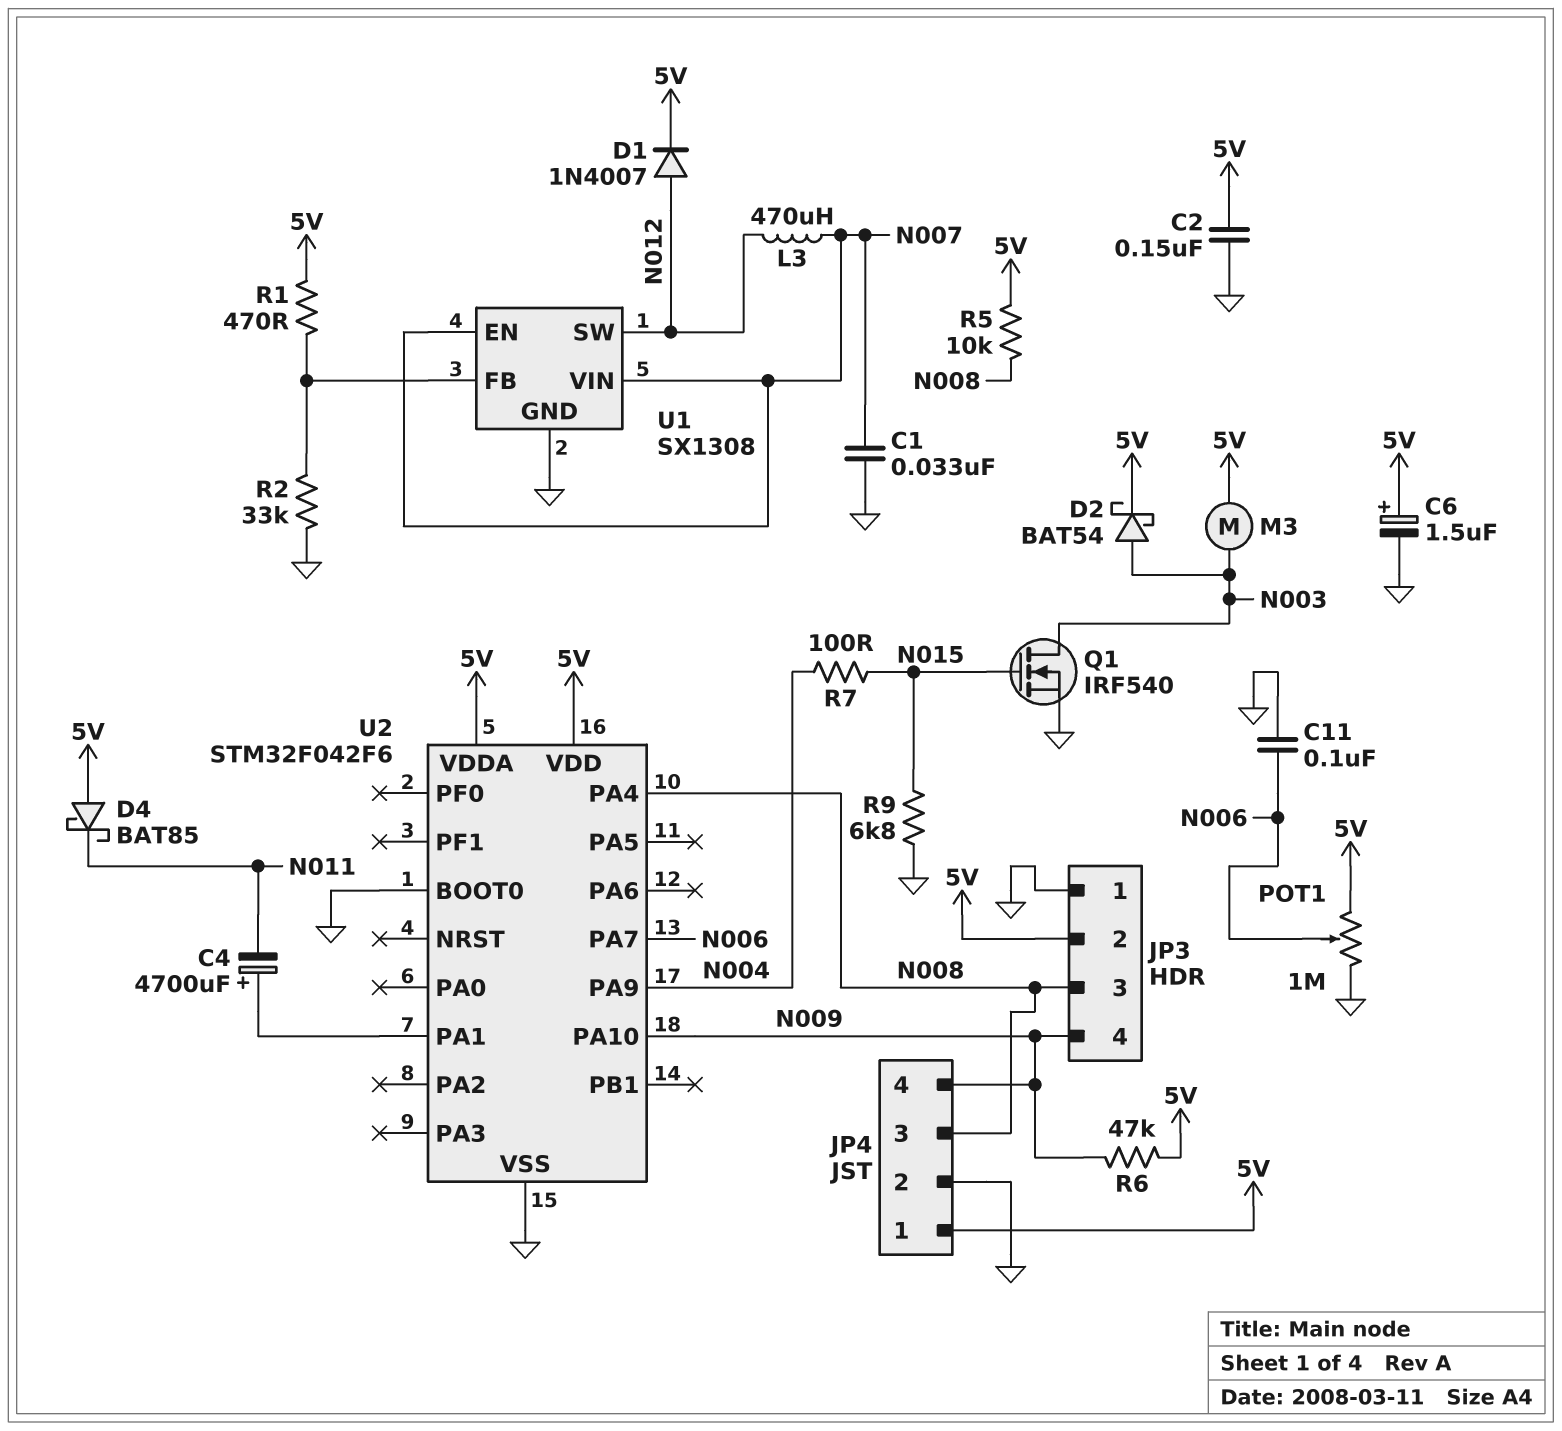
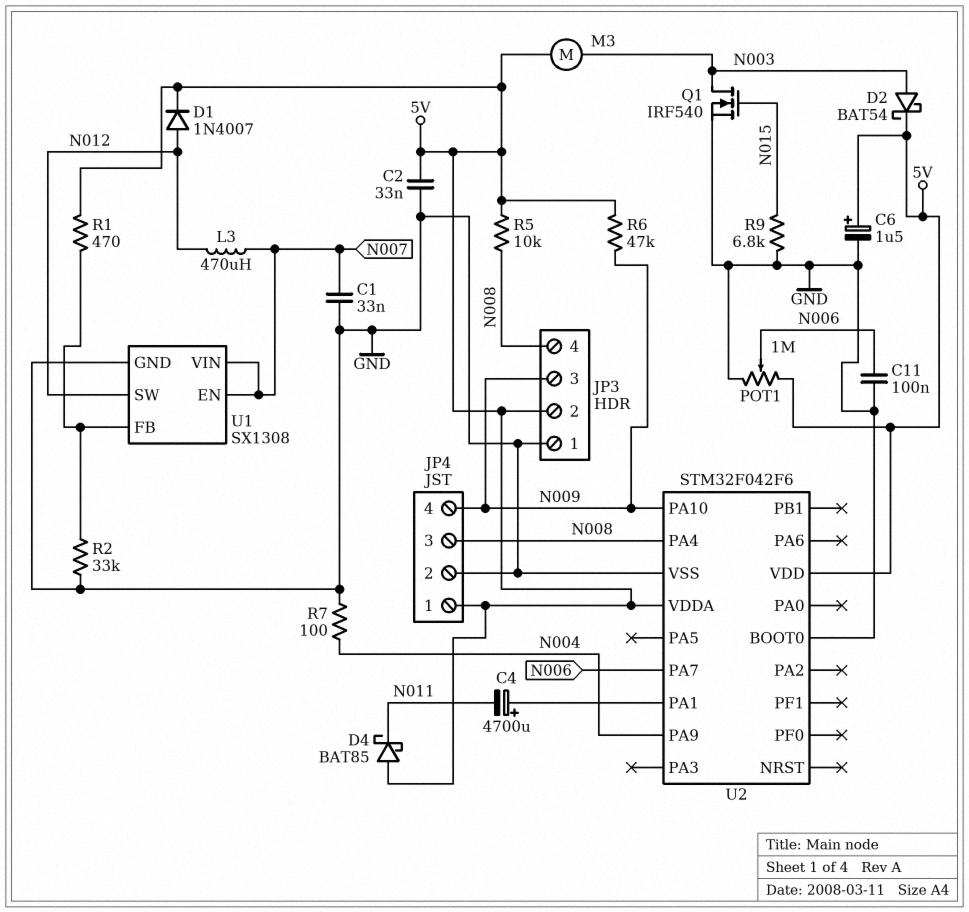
C2: 150nF (5V, GND) -> 33nF (5V, GND)
JP3 pin 3: N008 -> N009
JP3 pin 4: N009 -> N008
R7: 100 (N004, N015) -> 100 (GND, N004)

